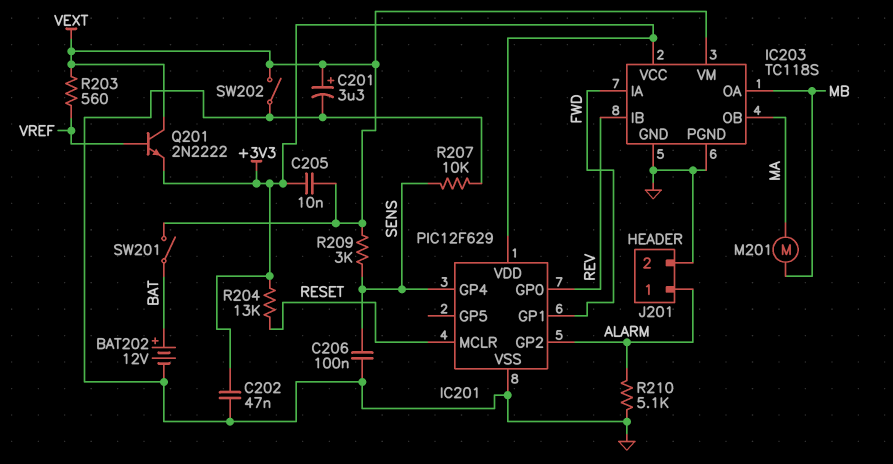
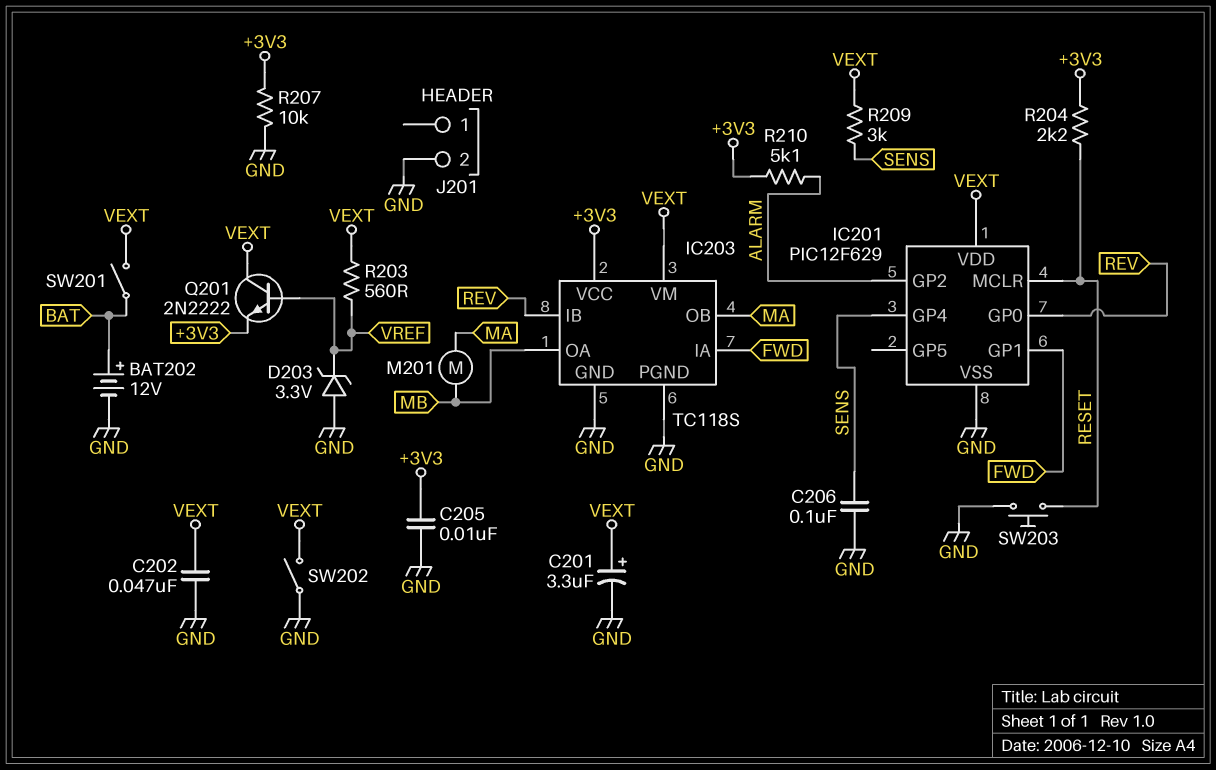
C202: 47nF (+3V3, GND) -> 47nF (GND, VEXT)
C205: 10nF (+3V3, VEXT) -> 10nF (+3V3, GND)
D203: none -> zener 3.3V (A GND, K VREF)
IC201 pin VDD: +3V3 -> VEXT
J201 pin 1: ALARM -> none
R204: 13k (+3V3, RESET) -> 2.2k (+3V3, RESET)
R207: 10k (GND, SENS) -> 10k (+3V3, GND)
R210: 5.1k (ALARM, GND) -> 5.1k (+3V3, ALARM)
SW203: none -> button (GND, RESET)

